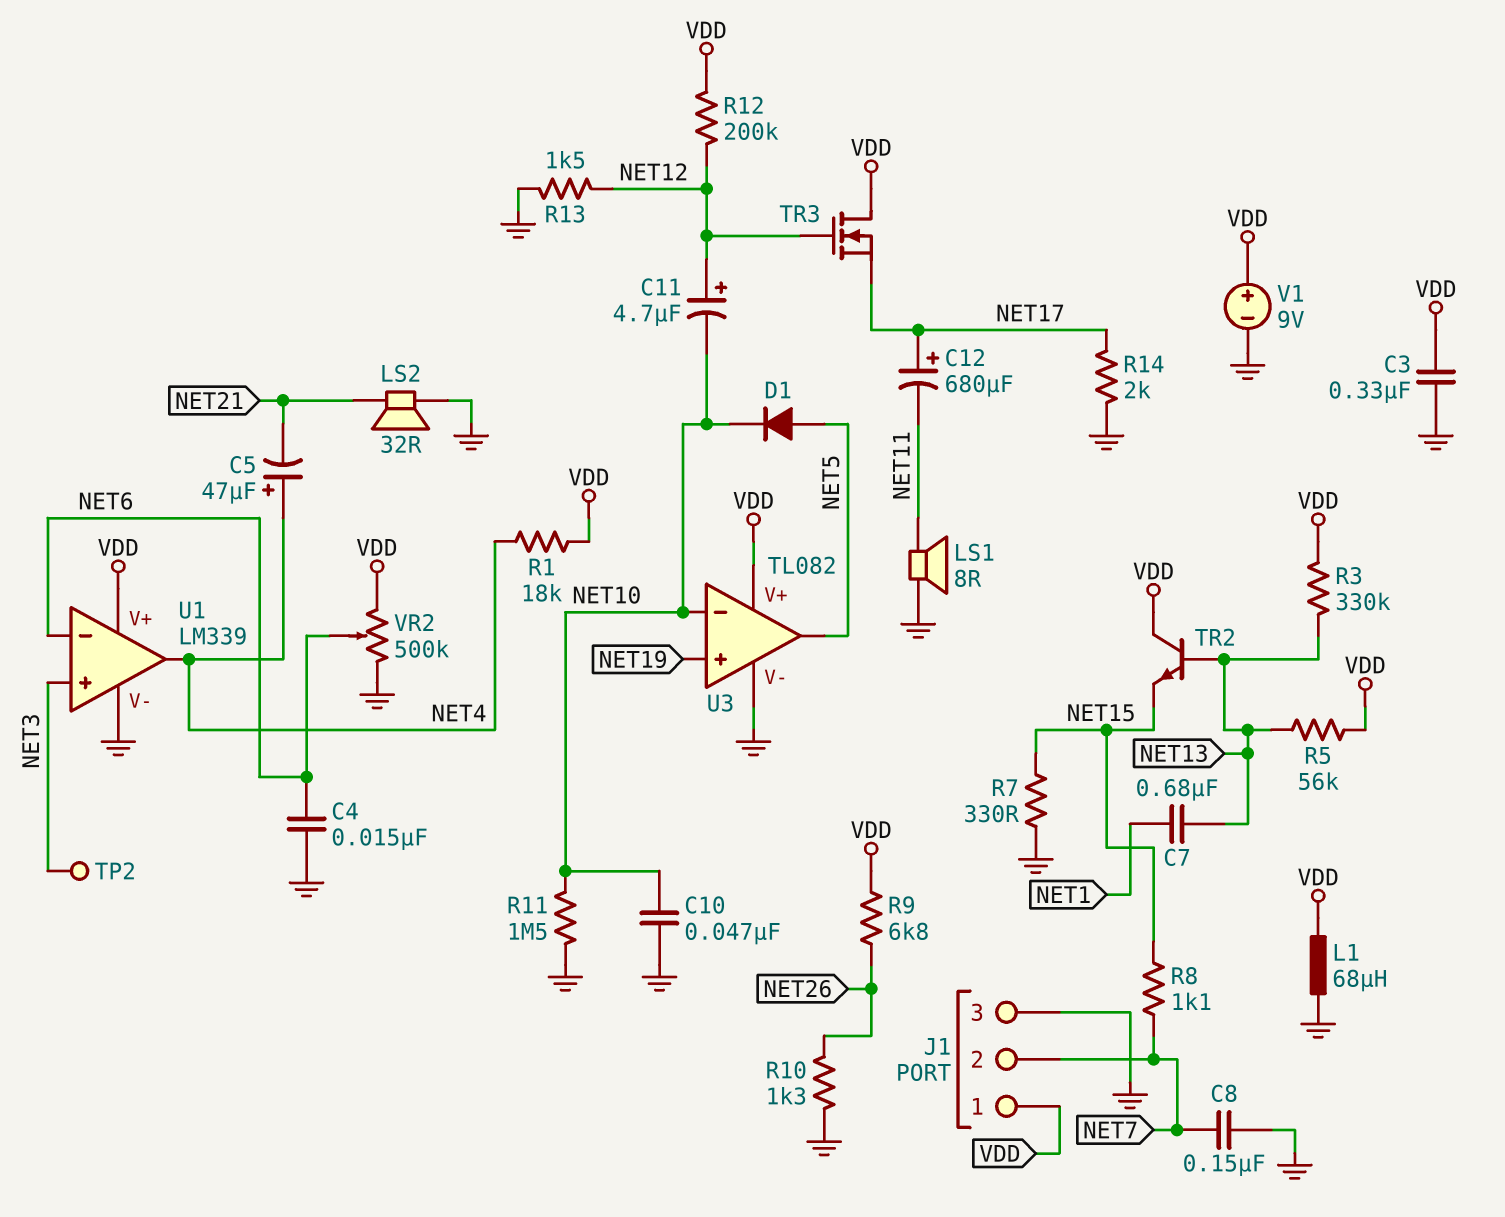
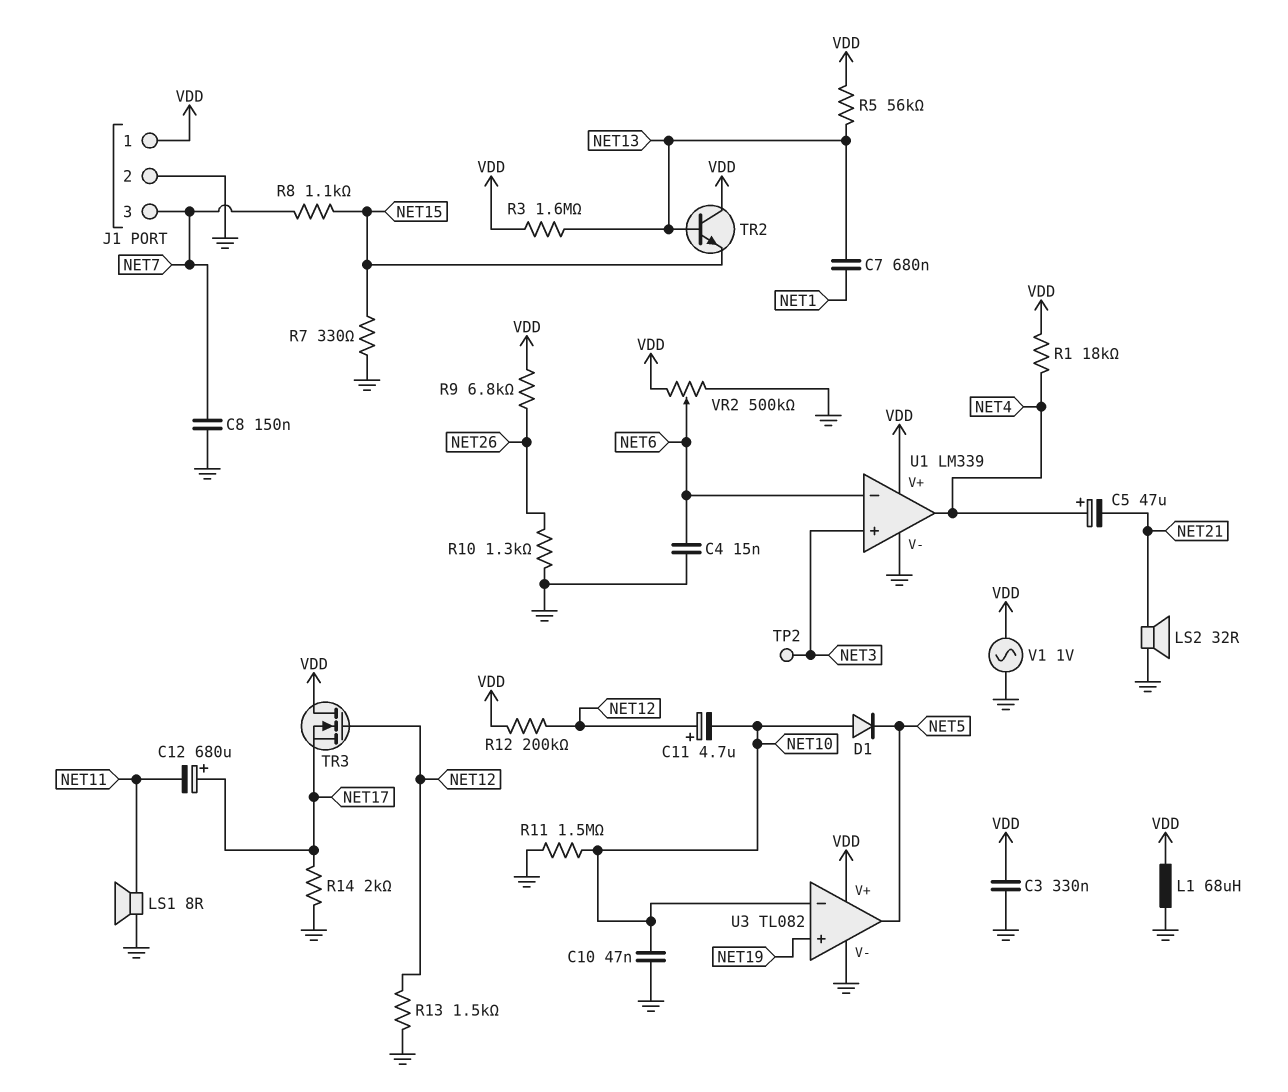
D1: diode (A NET5, K NET10) -> diode (A NET10, K NET5)
J1 pin 2: NET7 -> GND
J1 pin 3: GND -> NET7
R3: 330k (NET13, VDD) -> 1.6M (NET13, VDD)
V1: 9V (plus VDD, minus GND) -> AC 1V (GND, VDD)

